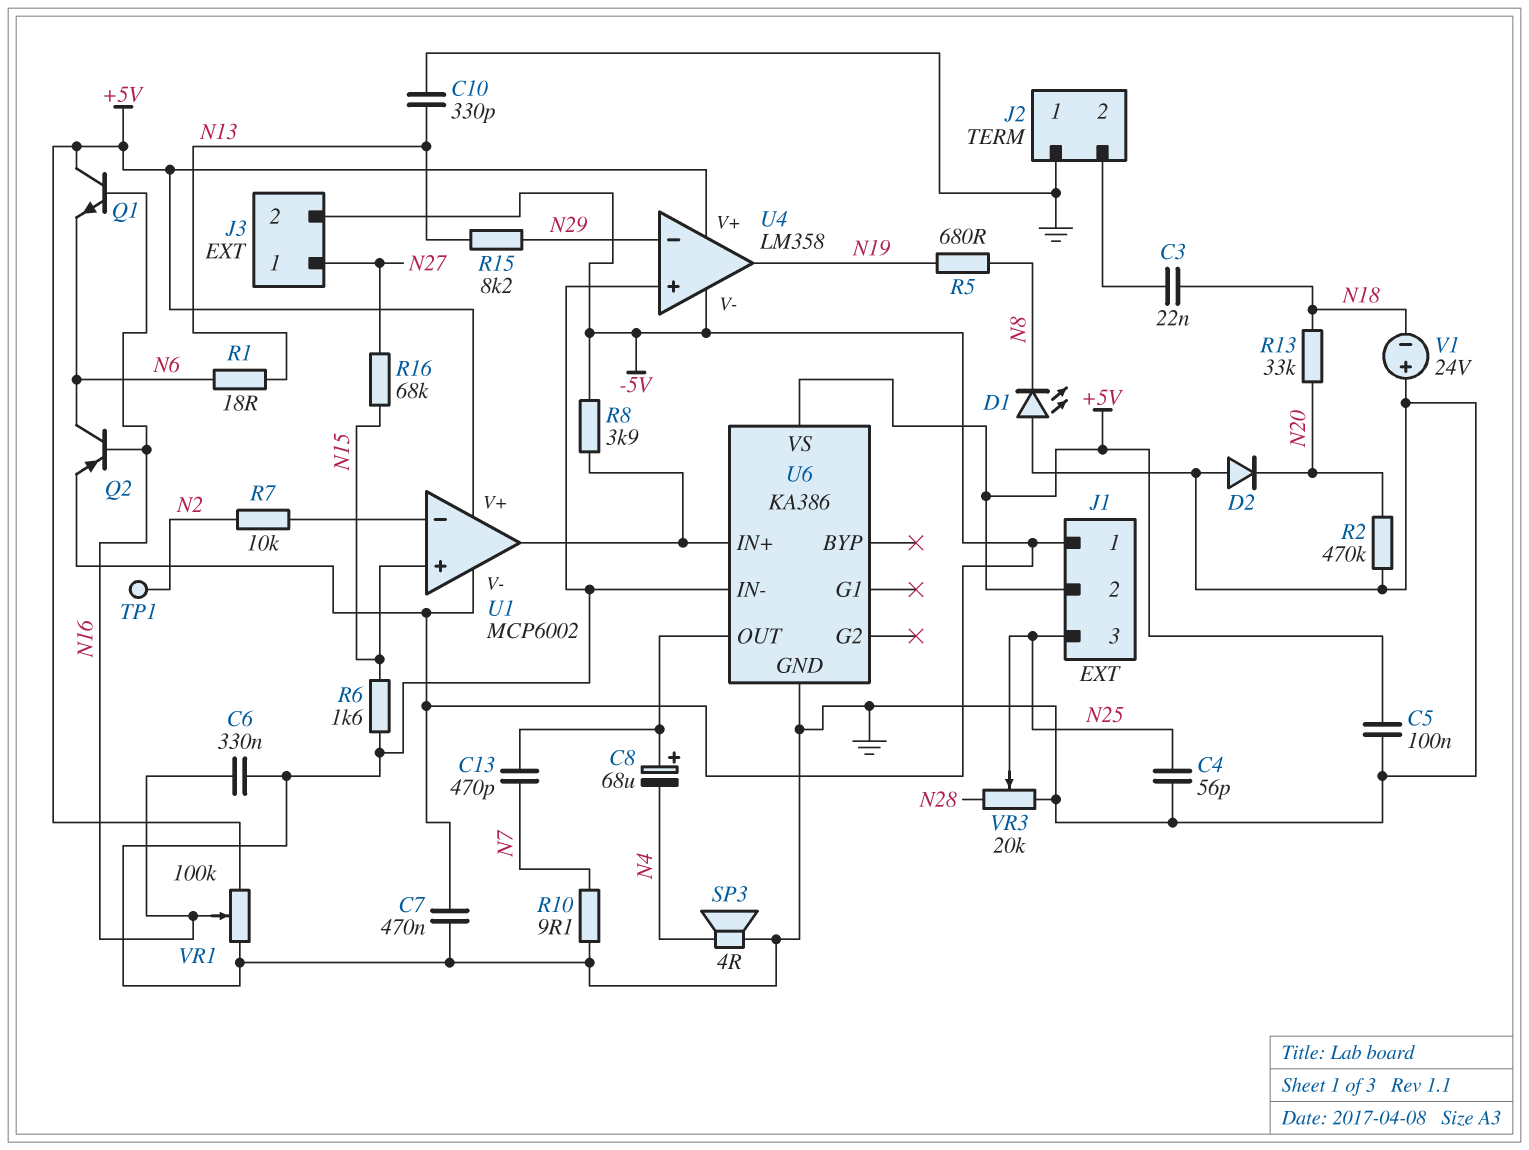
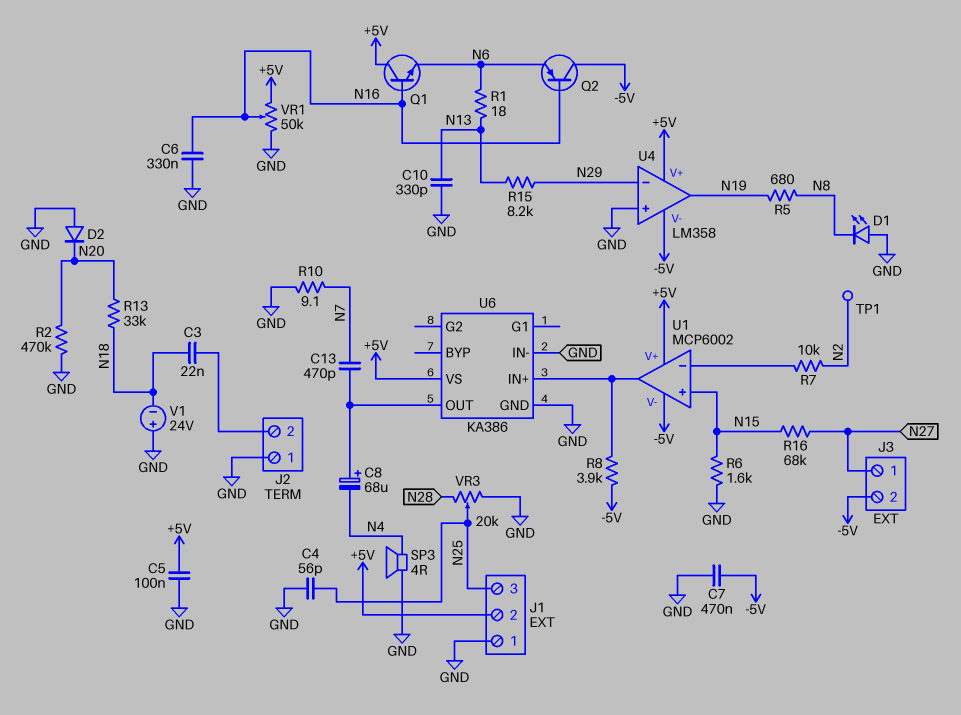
J1 pin 1: -5V -> GND
Q2: PNP (B N16, C N6, E -5V) -> PNP (B N16, C -5V, E N6)
VR1: 100k (+5V, GND, wiper N16) -> 50k (+5V, GND, wiper N16)

